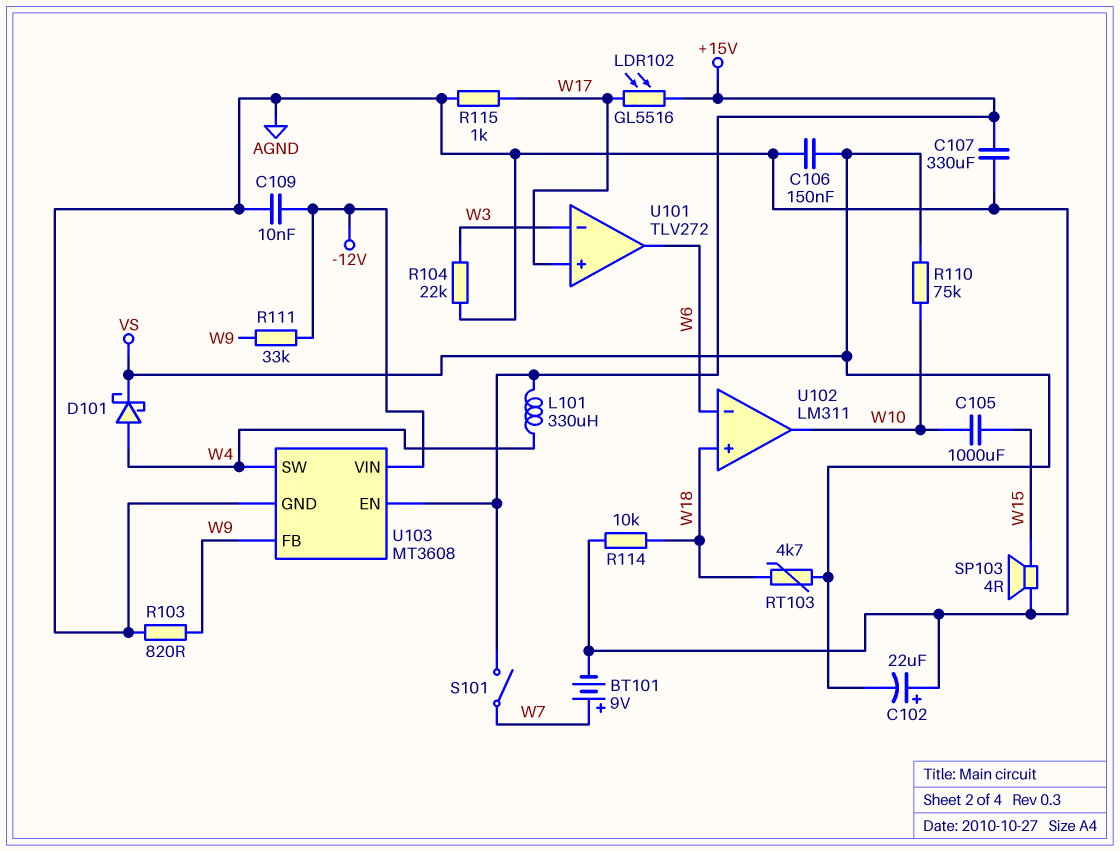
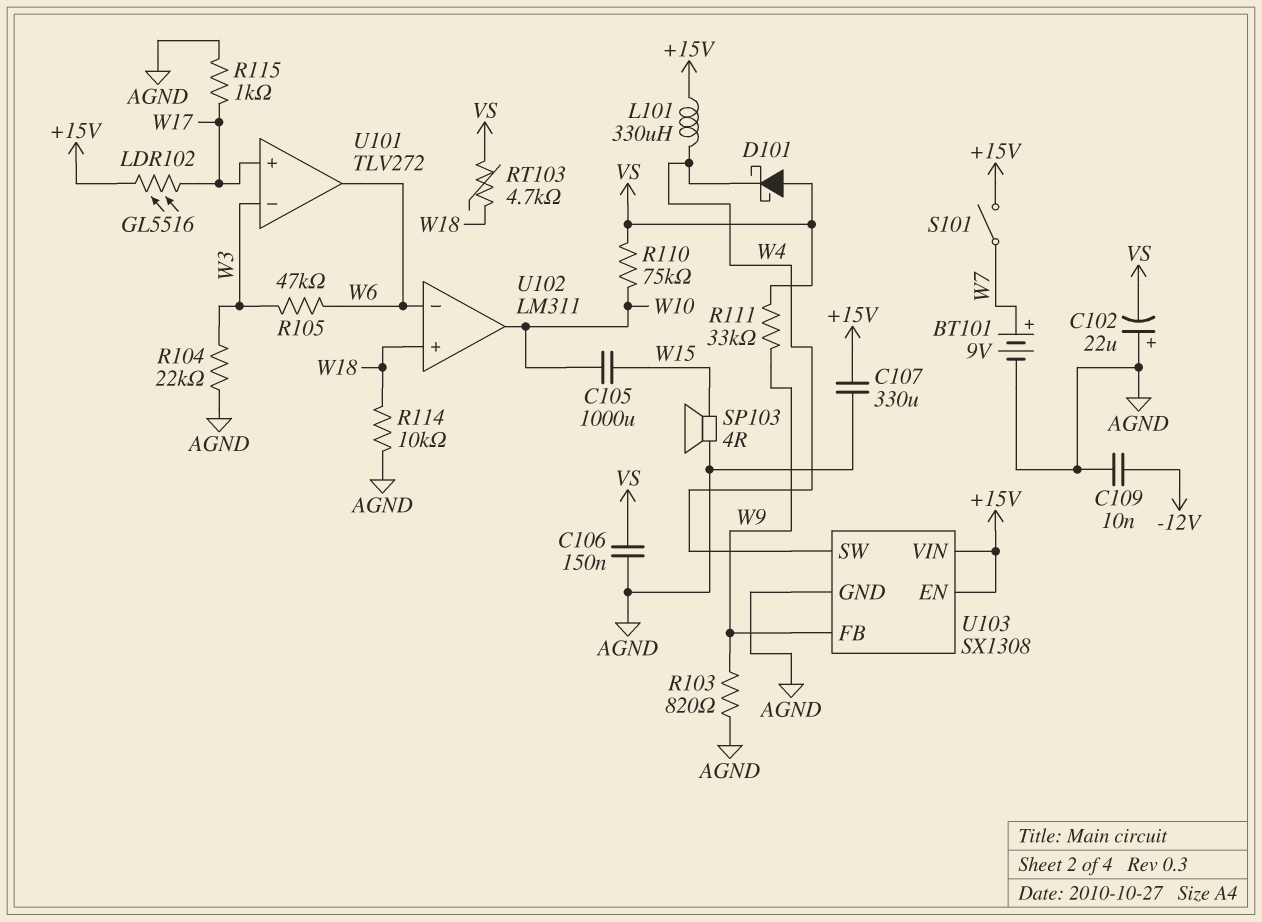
D101: schottky (A W4, K VS) -> schottky (A VS, K W4)
R105: none -> 47k (W3, W6)
R111: 33k (-12V, W9) -> 33k (VS, W9)
U103: MT3608 -> SX1308
U103 pin VIN: -12V -> +15V

